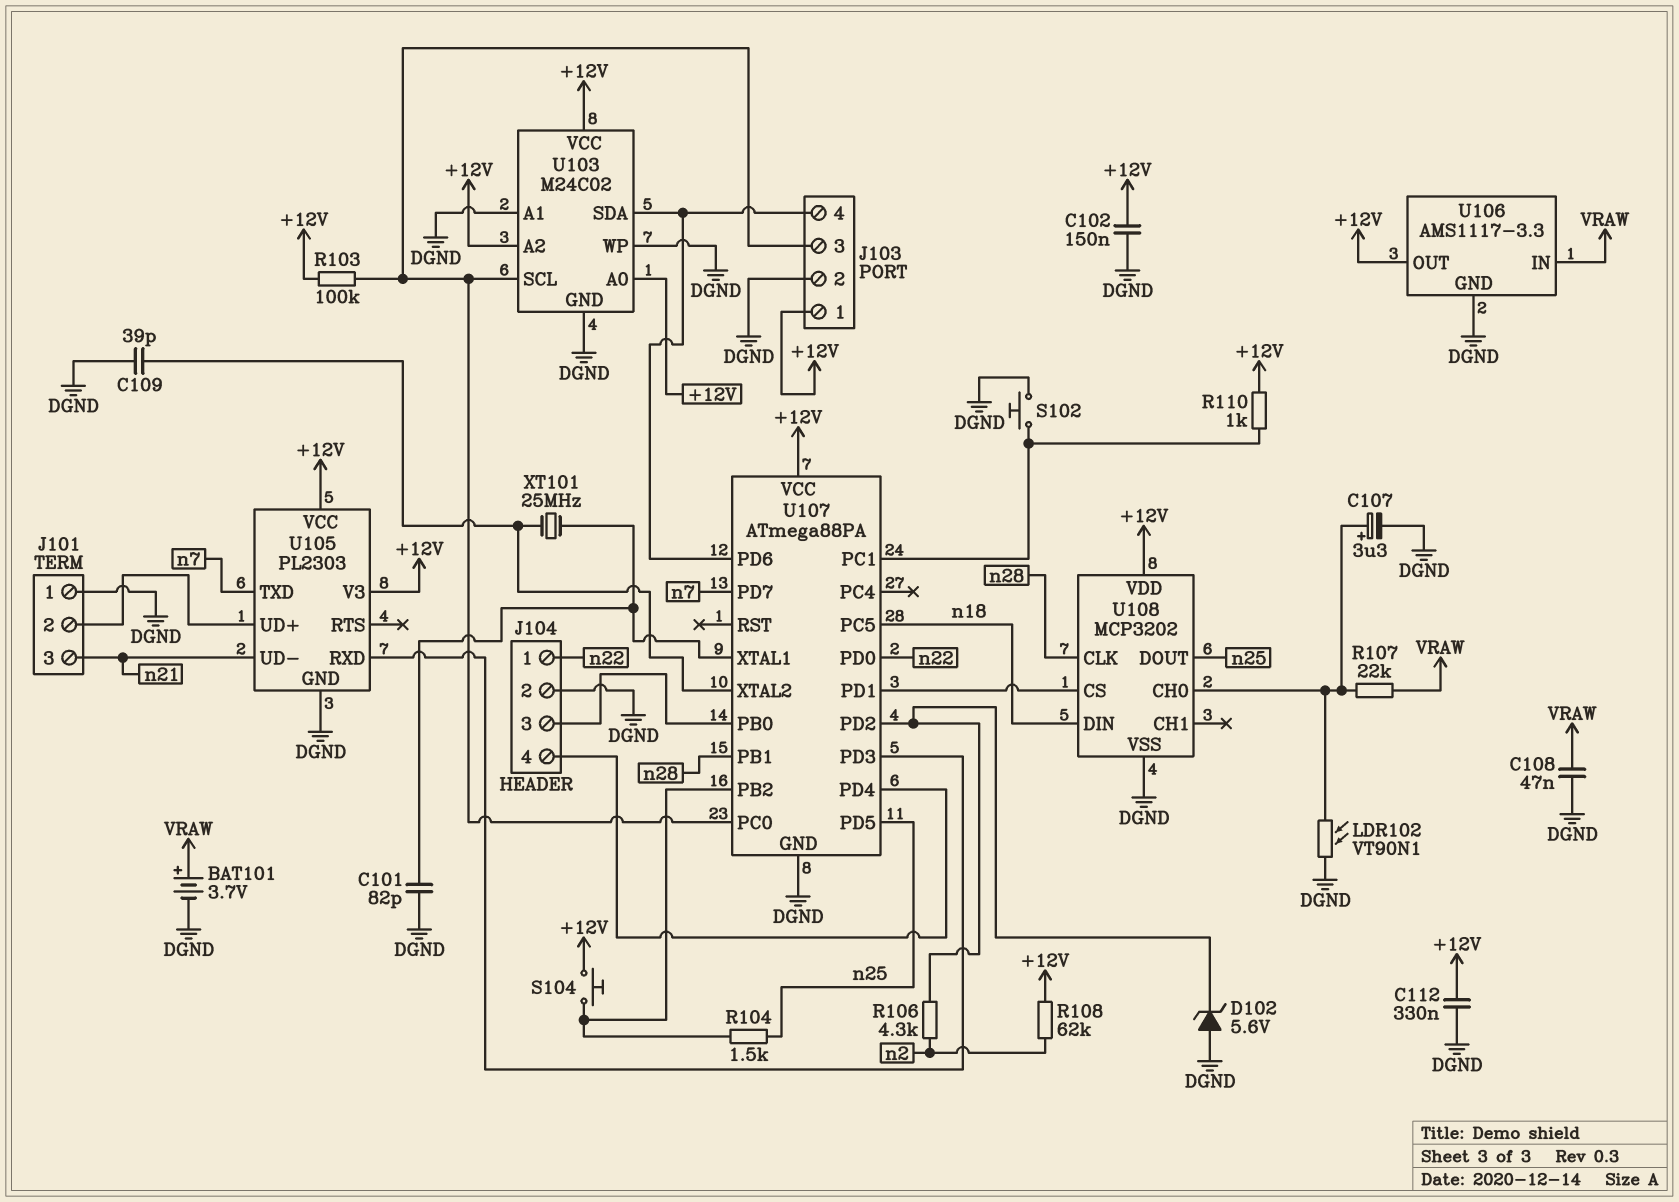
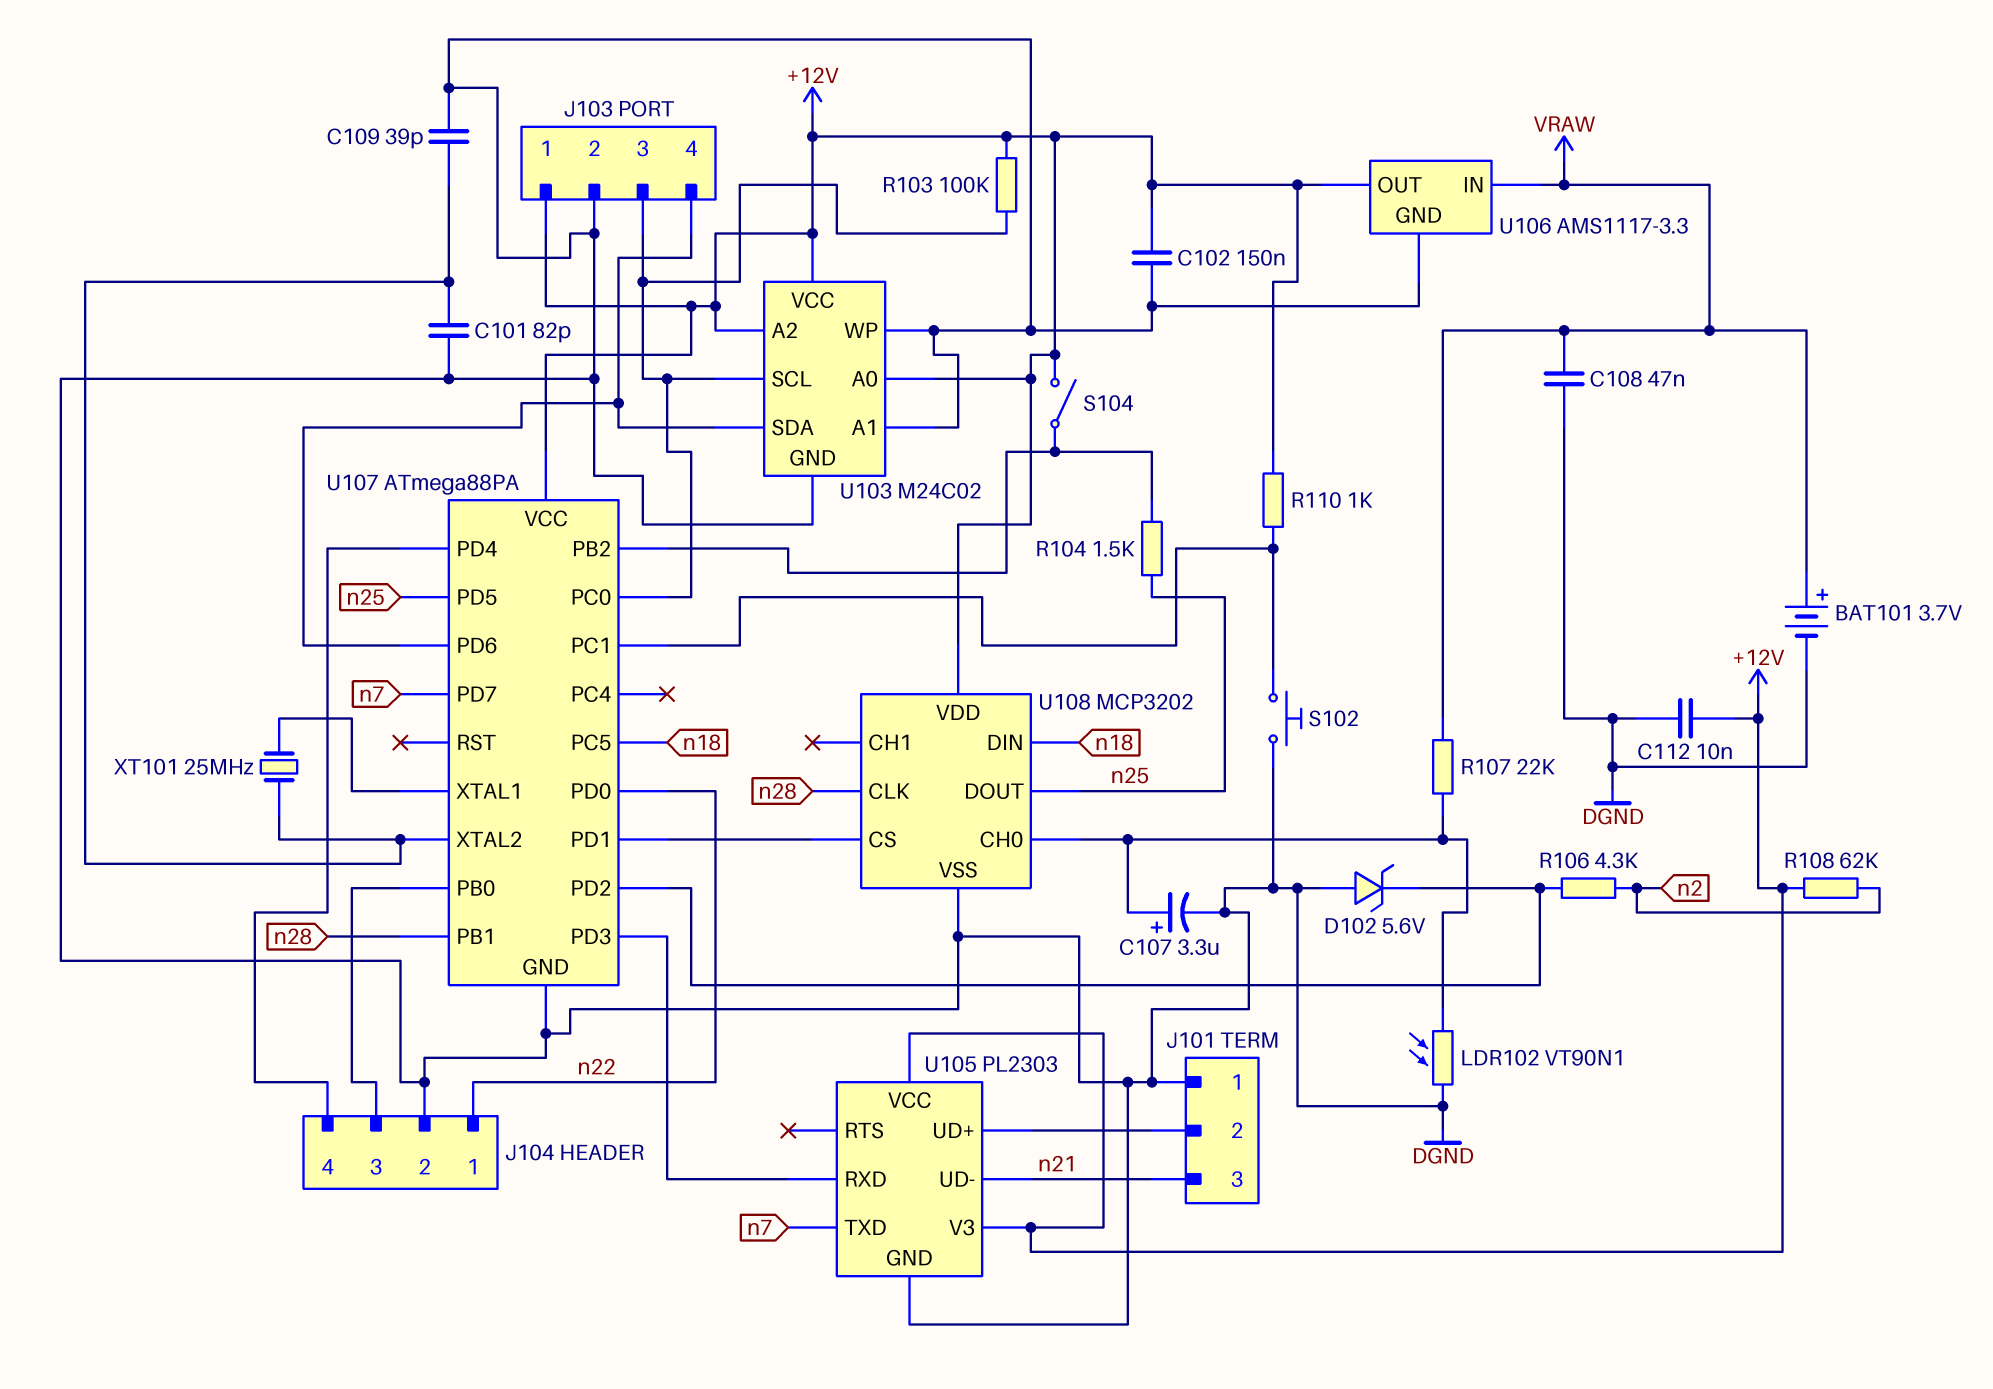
C101: 82pF (DGND, U107/XTAL1) -> 82pF (DGND, U107/XTAL2)
C112: 330nF (+12V, DGND) -> 10nF (+12V, DGND)
S104: button (+12V, U107/PB2) -> switch (+12V, U107/PB2)

